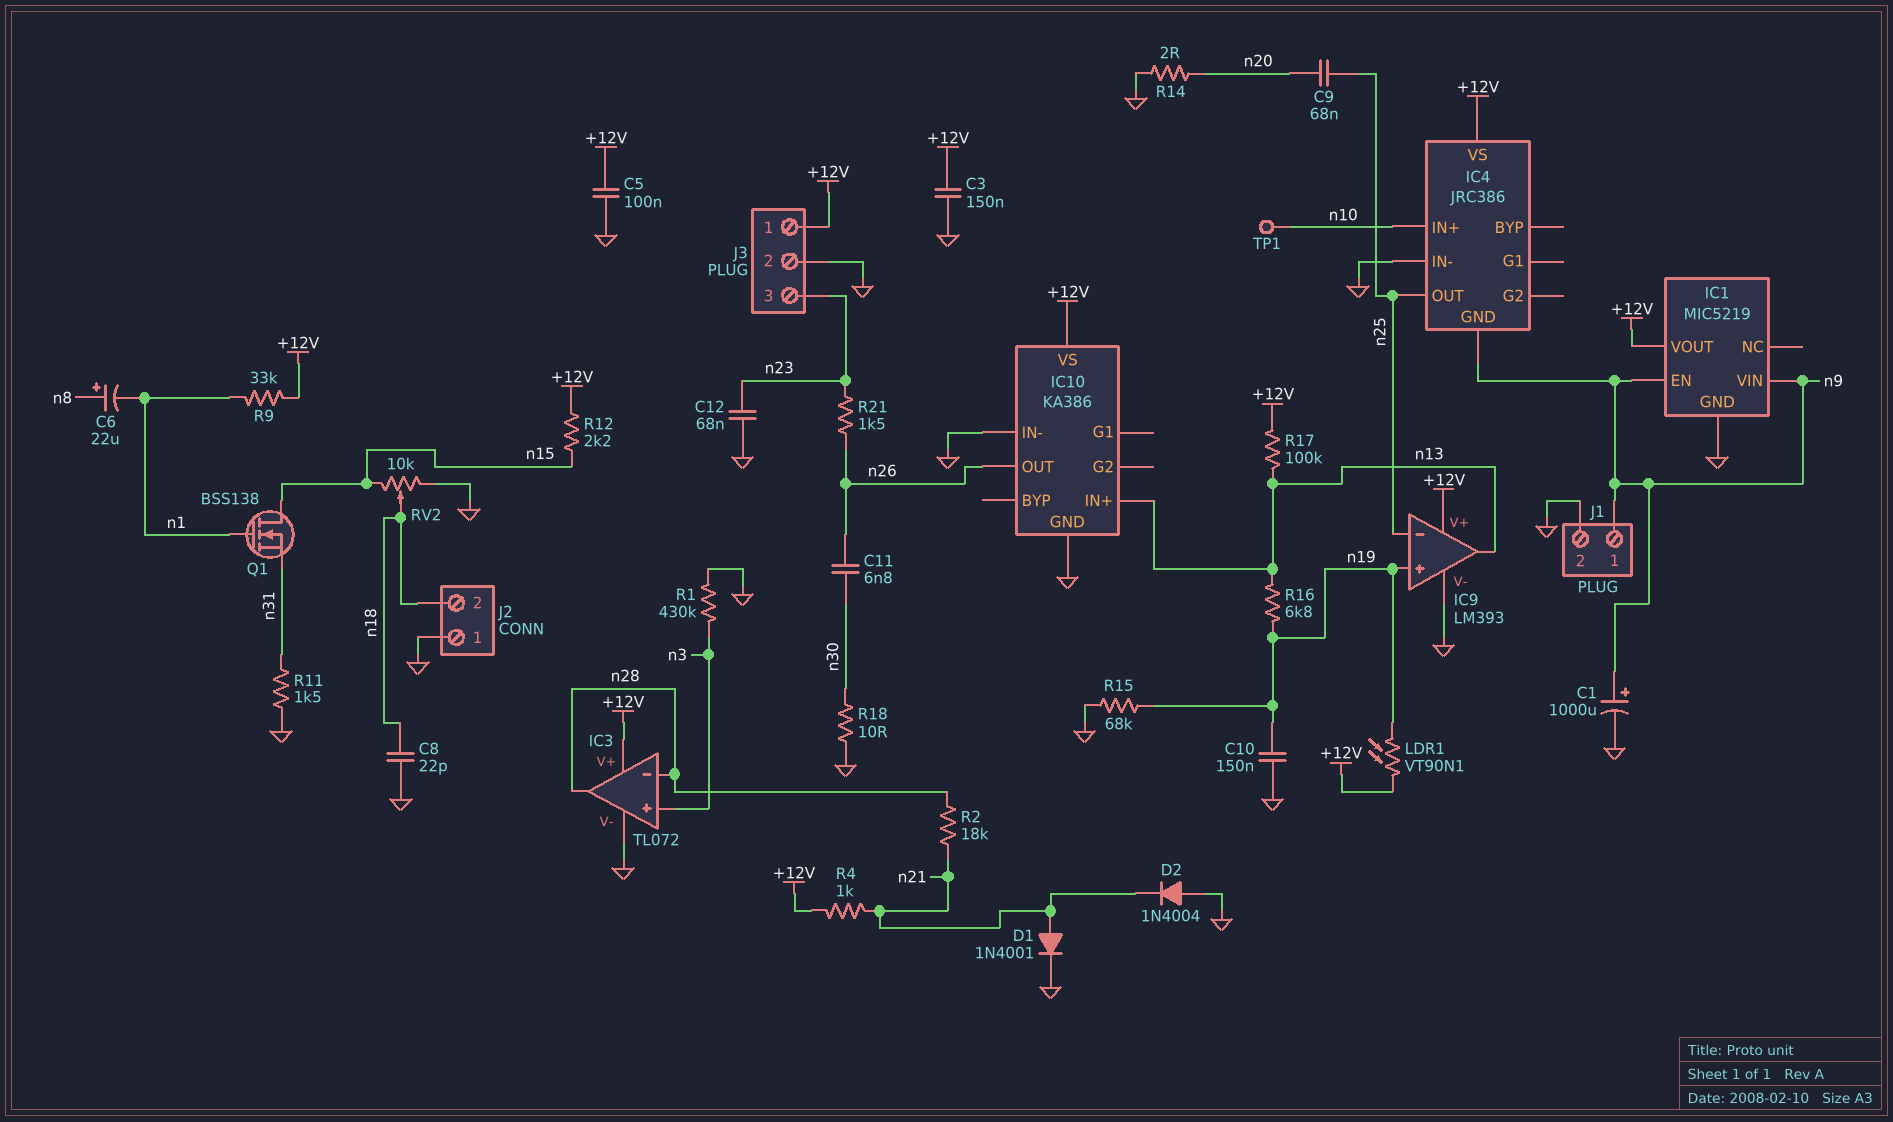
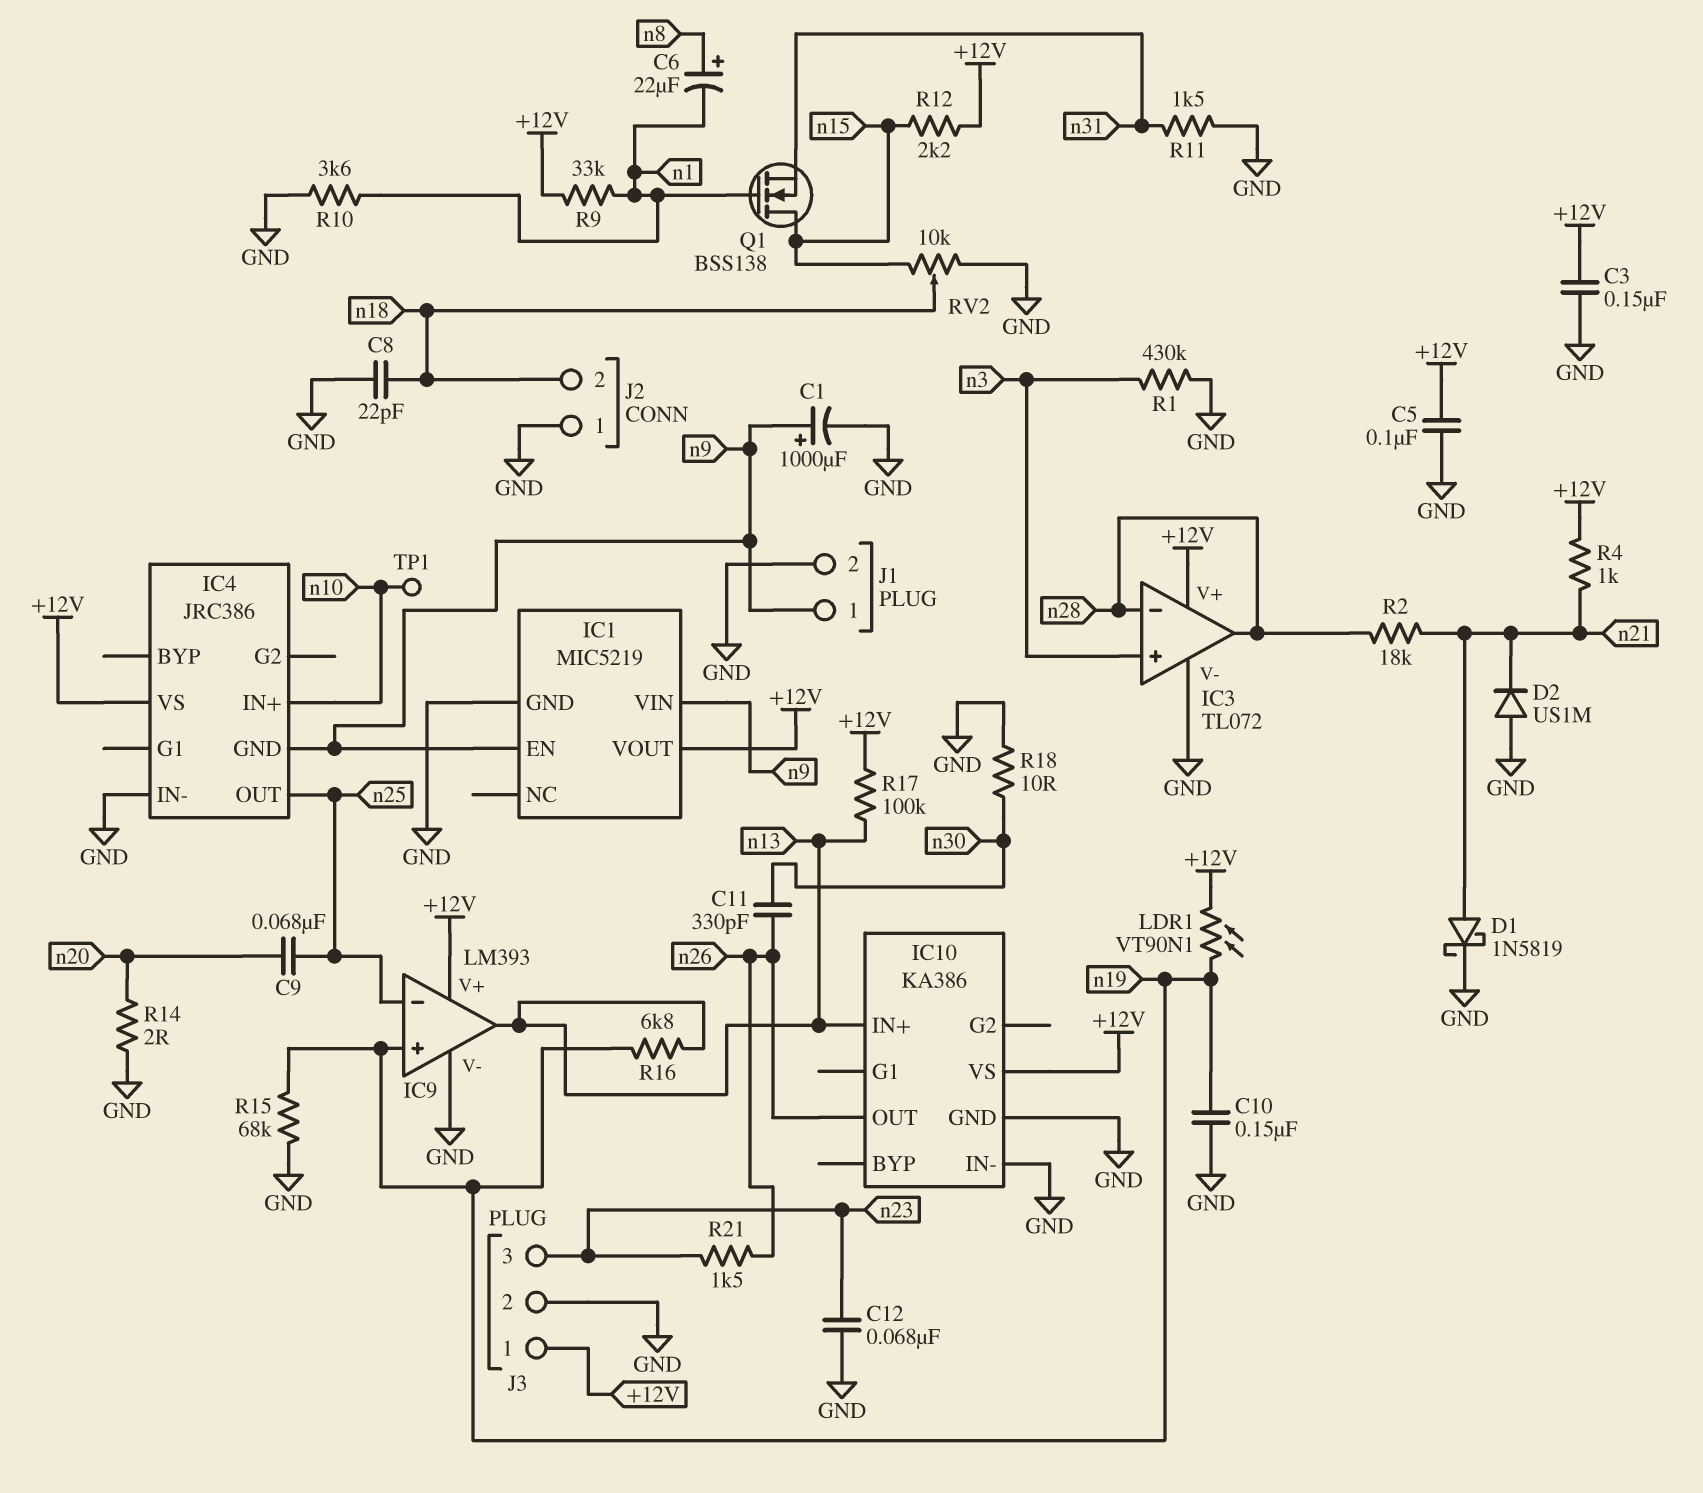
C11: 6.8nF (n26, n30) -> 330pF (n26, n30)
D1: diode 1N4001 (A n21, K GND) -> schottky 1N5819 (A n21, K GND)
D2: diode 1N4004 (A GND, K n21) -> diode US1M (A GND, K n21)
R10: none -> 3.6k (GND, n1)

